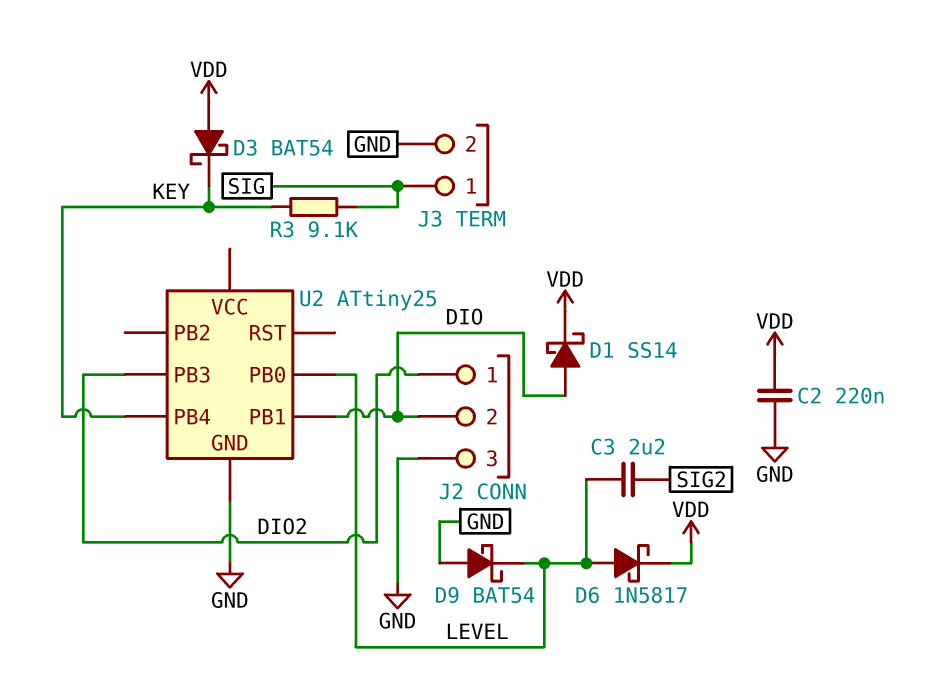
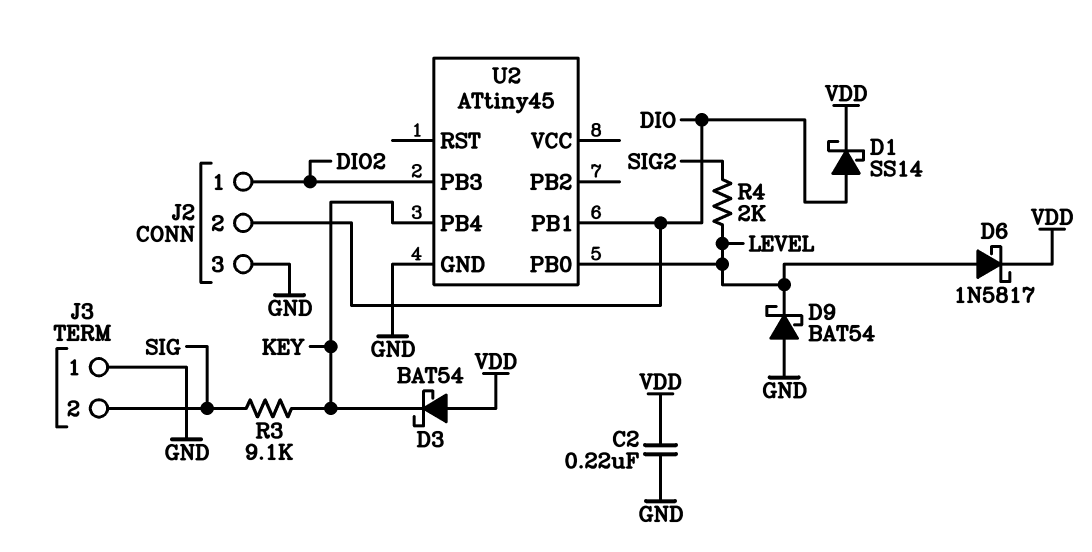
C3: 2.2uF (LEVEL, SIG2) -> none
J3 pin 1: SIG -> GND
J3 pin 2: GND -> SIG
R4: none -> 2k (LEVEL, SIG2)
U2: ATtiny25 -> ATtiny45

